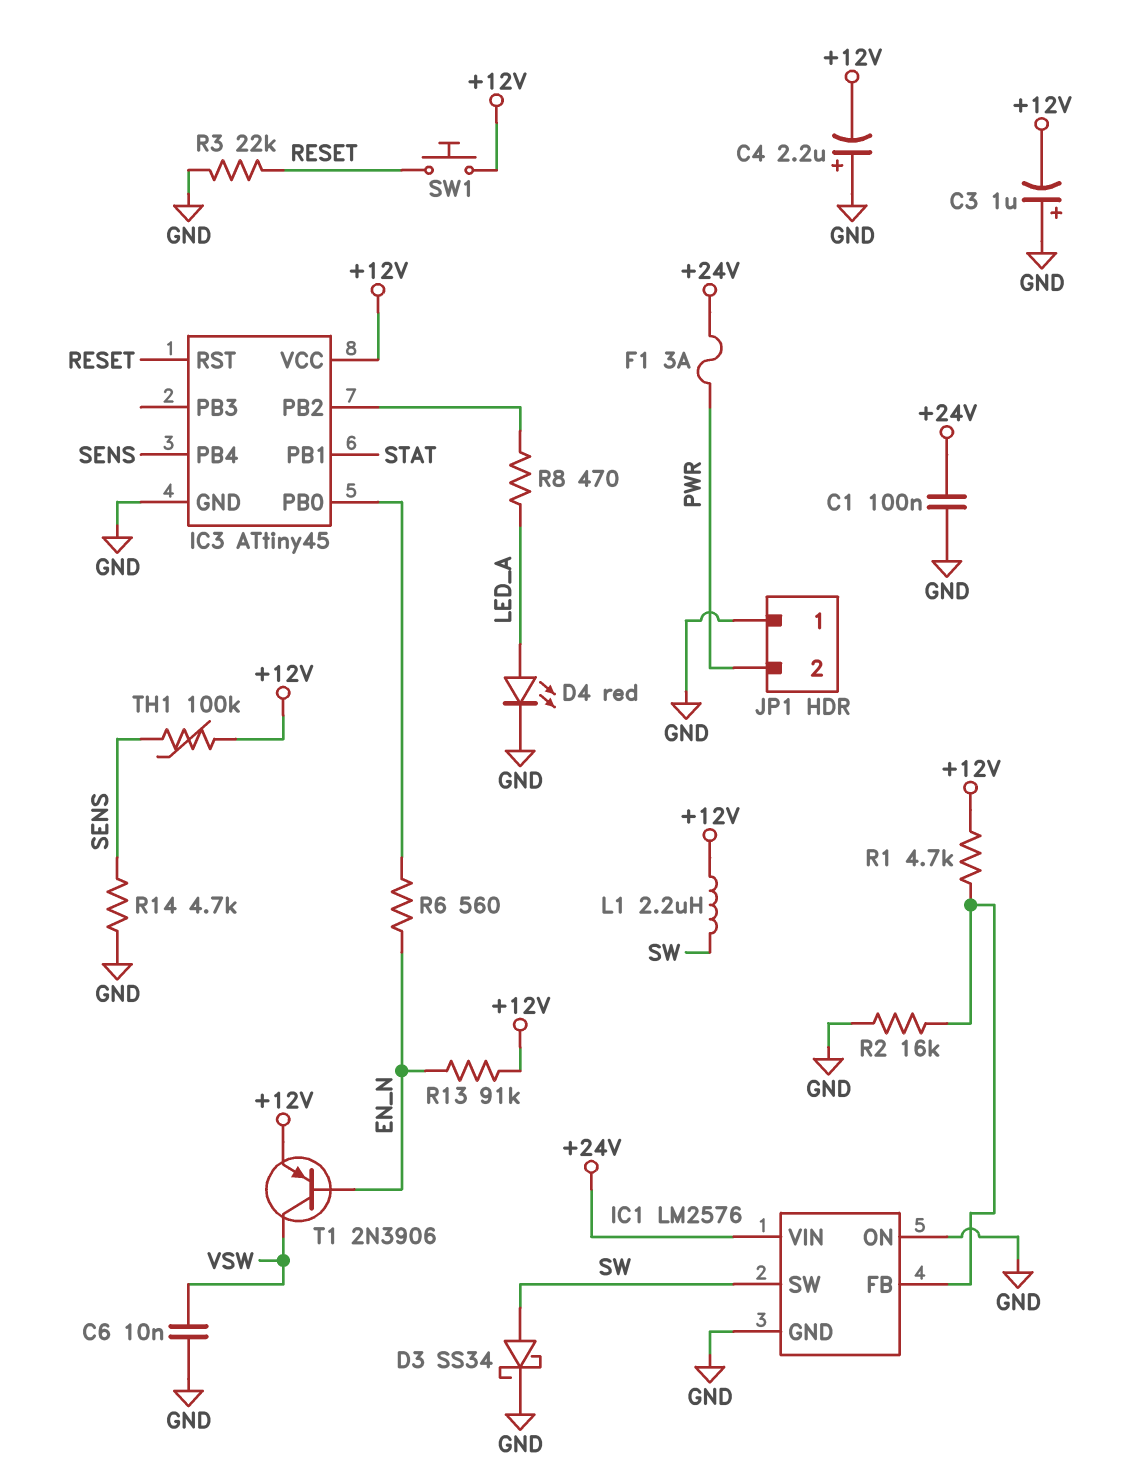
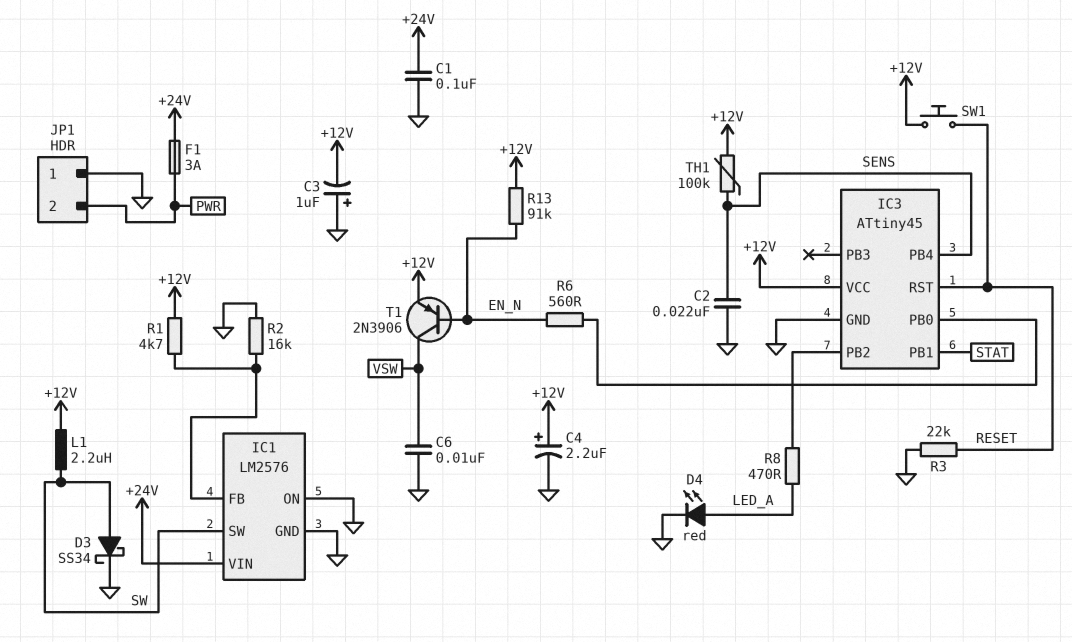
C2: none -> 22nF (GND, SENS)
C4: 2.2uF (plus GND, minus +12V) -> 2.2uF (plus +12V, minus GND)
R14: 4.7k (GND, SENS) -> none

